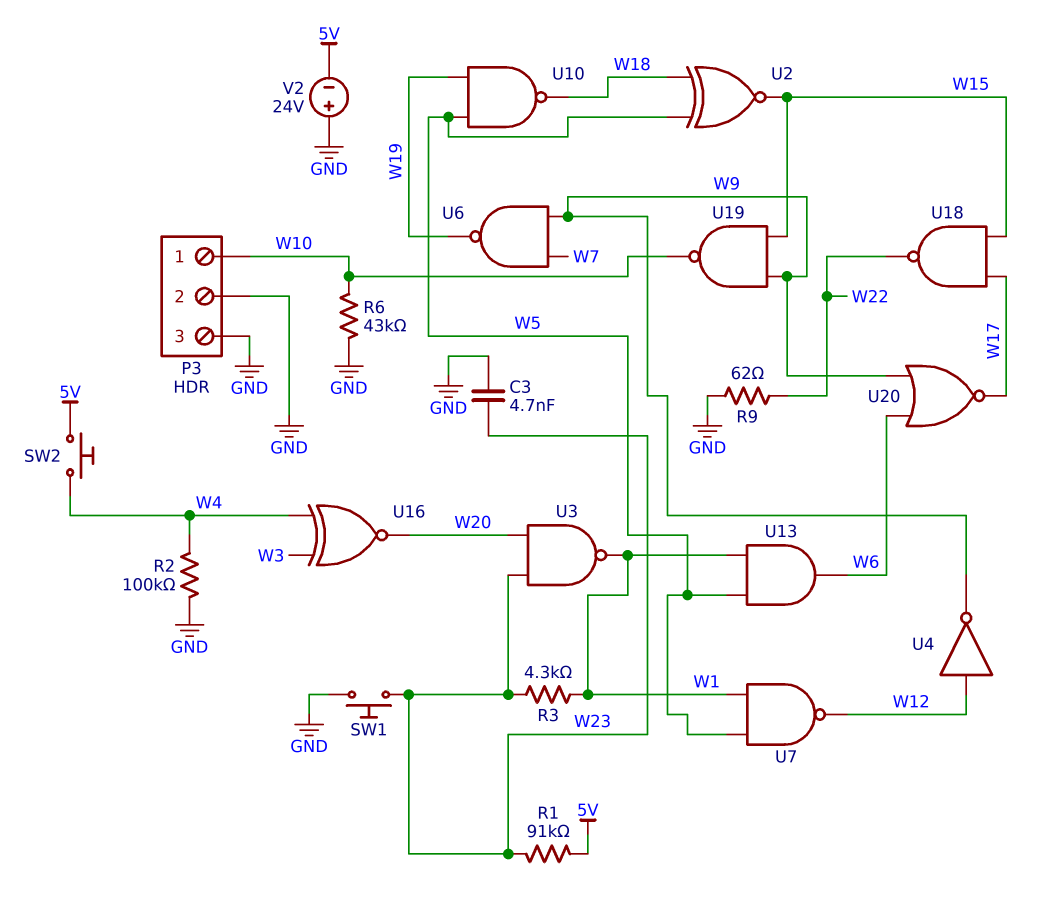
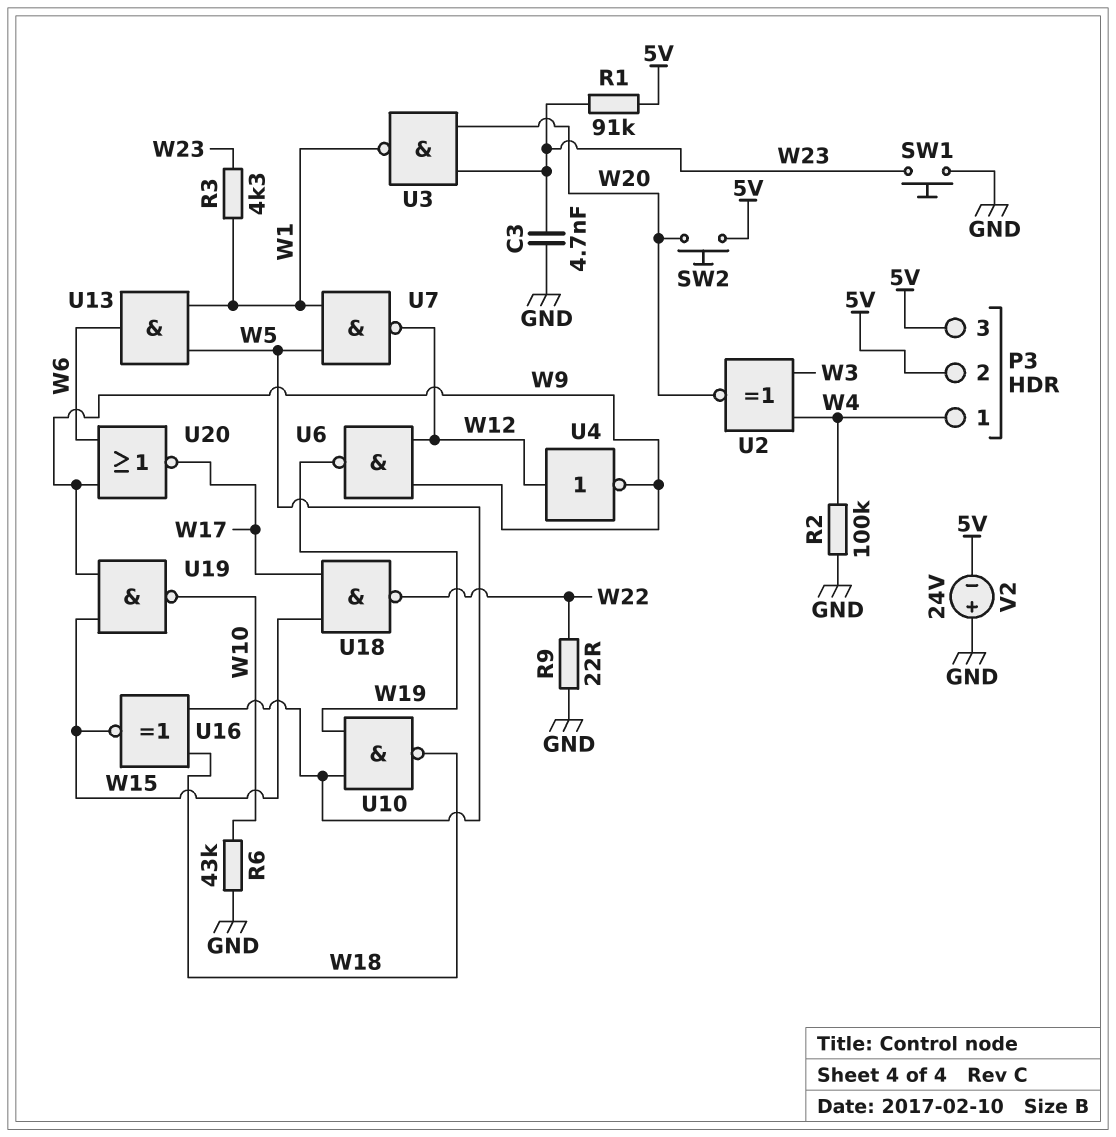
P3 pin 1: W10 -> W4
P3 pin 2: GND -> 5V
P3 pin 3: GND -> 5V
R9: 62 (GND, W22) -> 22 (GND, W22)
SW2: button (5V, W4) -> button (5V, W20)
U2: XNOR (in W5, in W18, out W15) -> XNOR (in W3, in W4, out W20)
U6: NAND (in W7, in W9, out W19) -> NAND (in W9, in W12, out W19)
U16: XNOR (in W3, in W4, out W20) -> XNOR (in W5, in W18, out W15)

